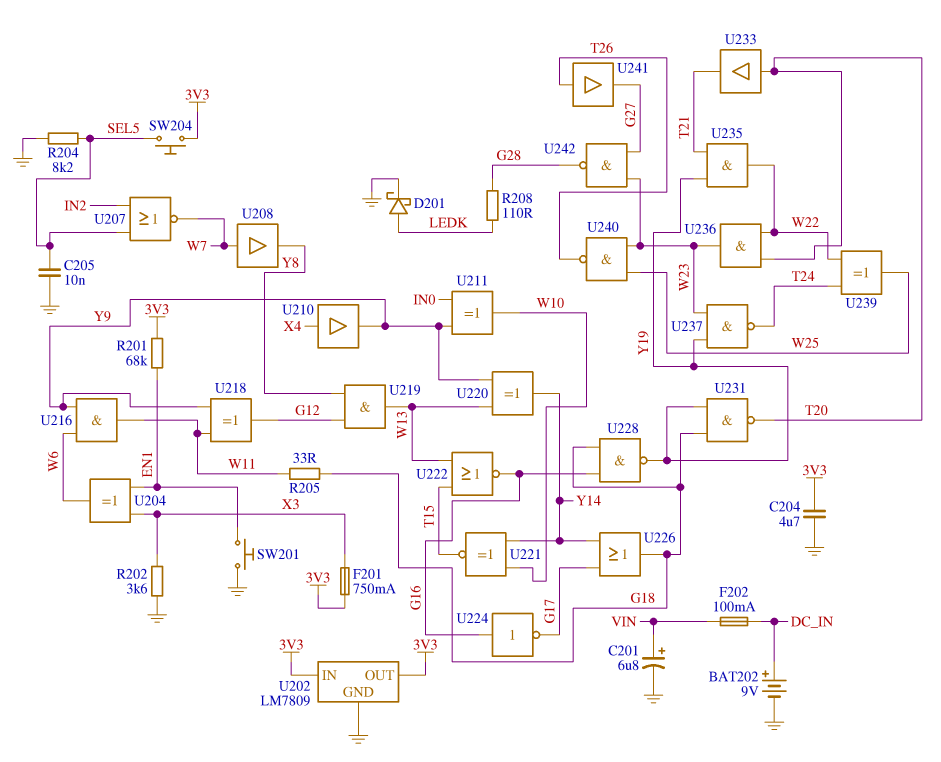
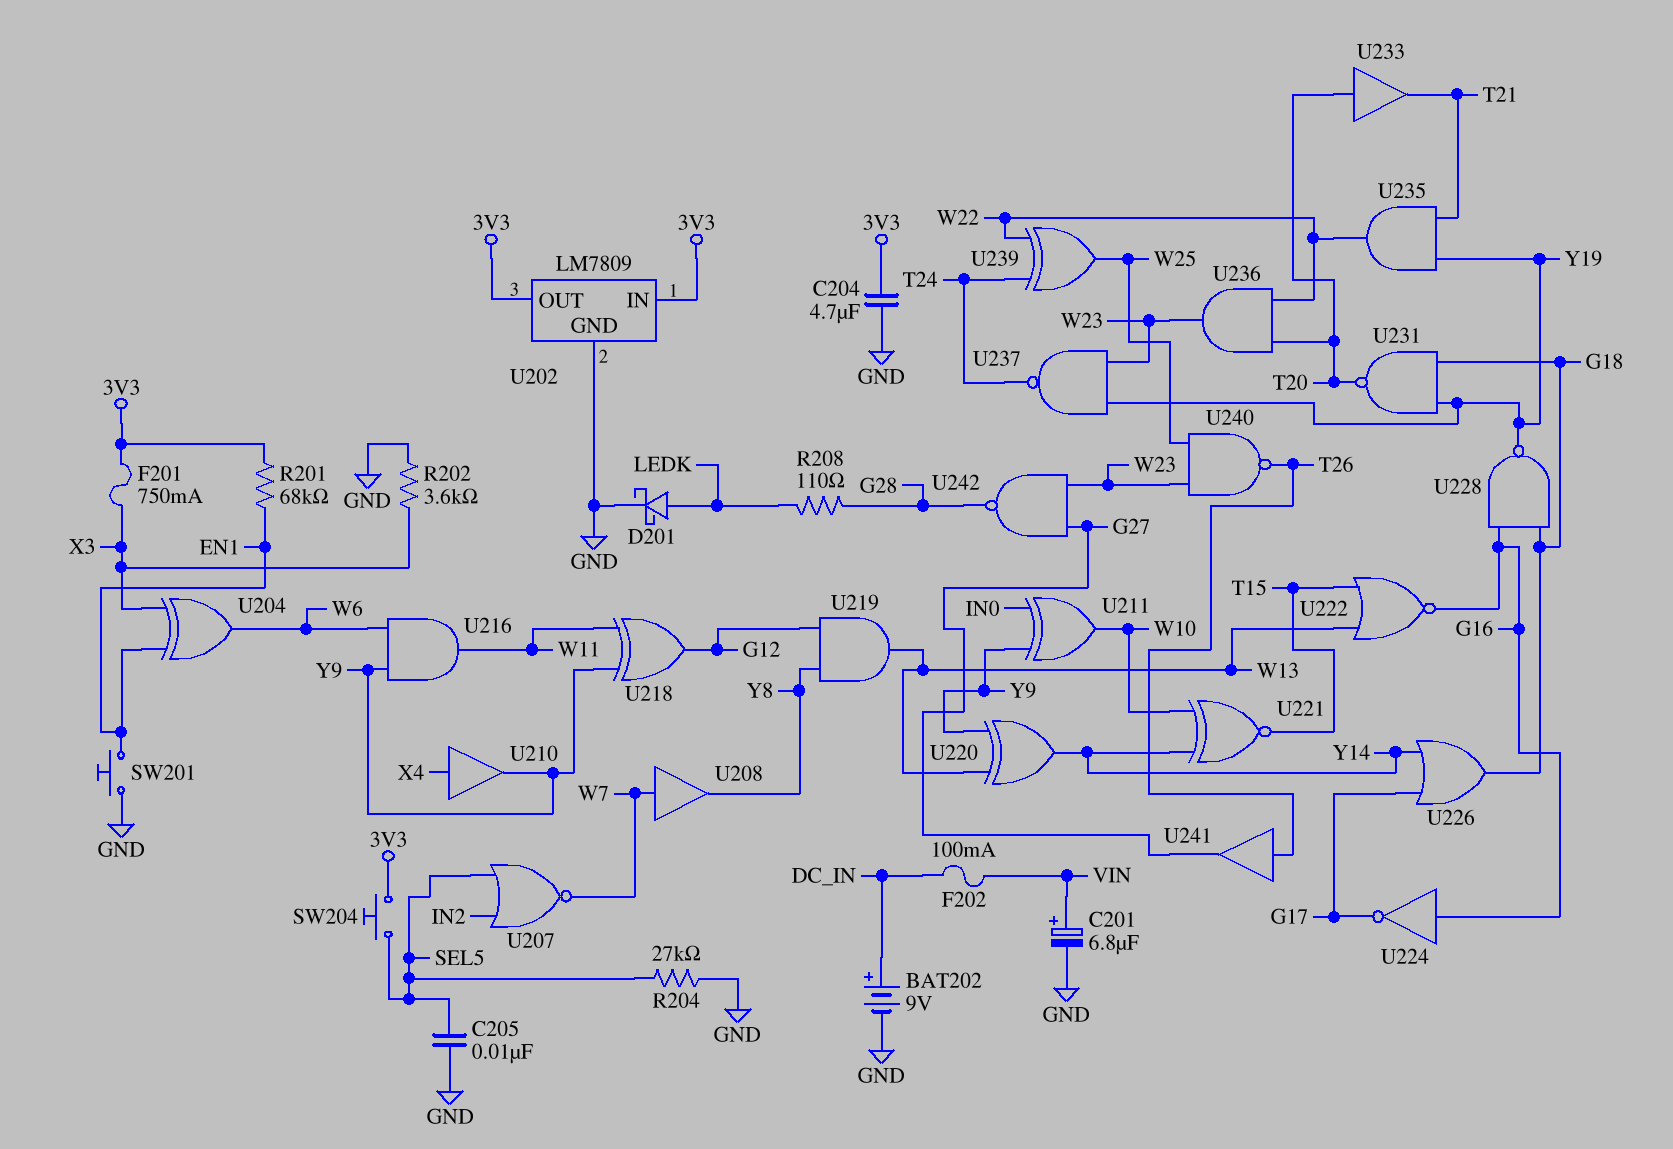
R204: 8.2k (GND, SEL5) -> 27k (GND, SEL5)
R205: 33 (G18, W11) -> none

